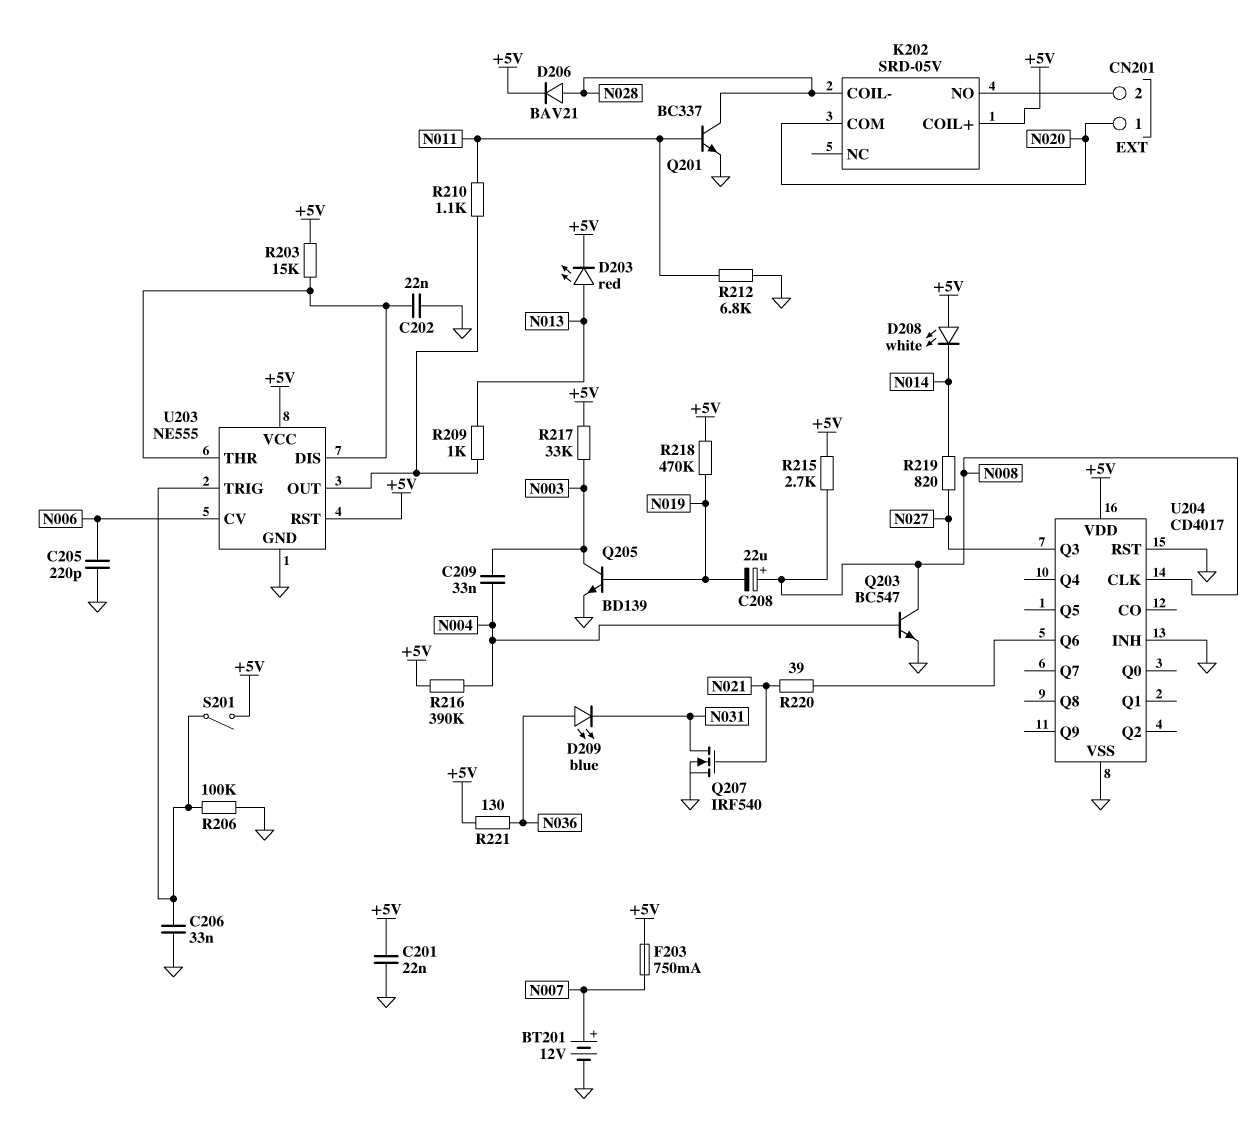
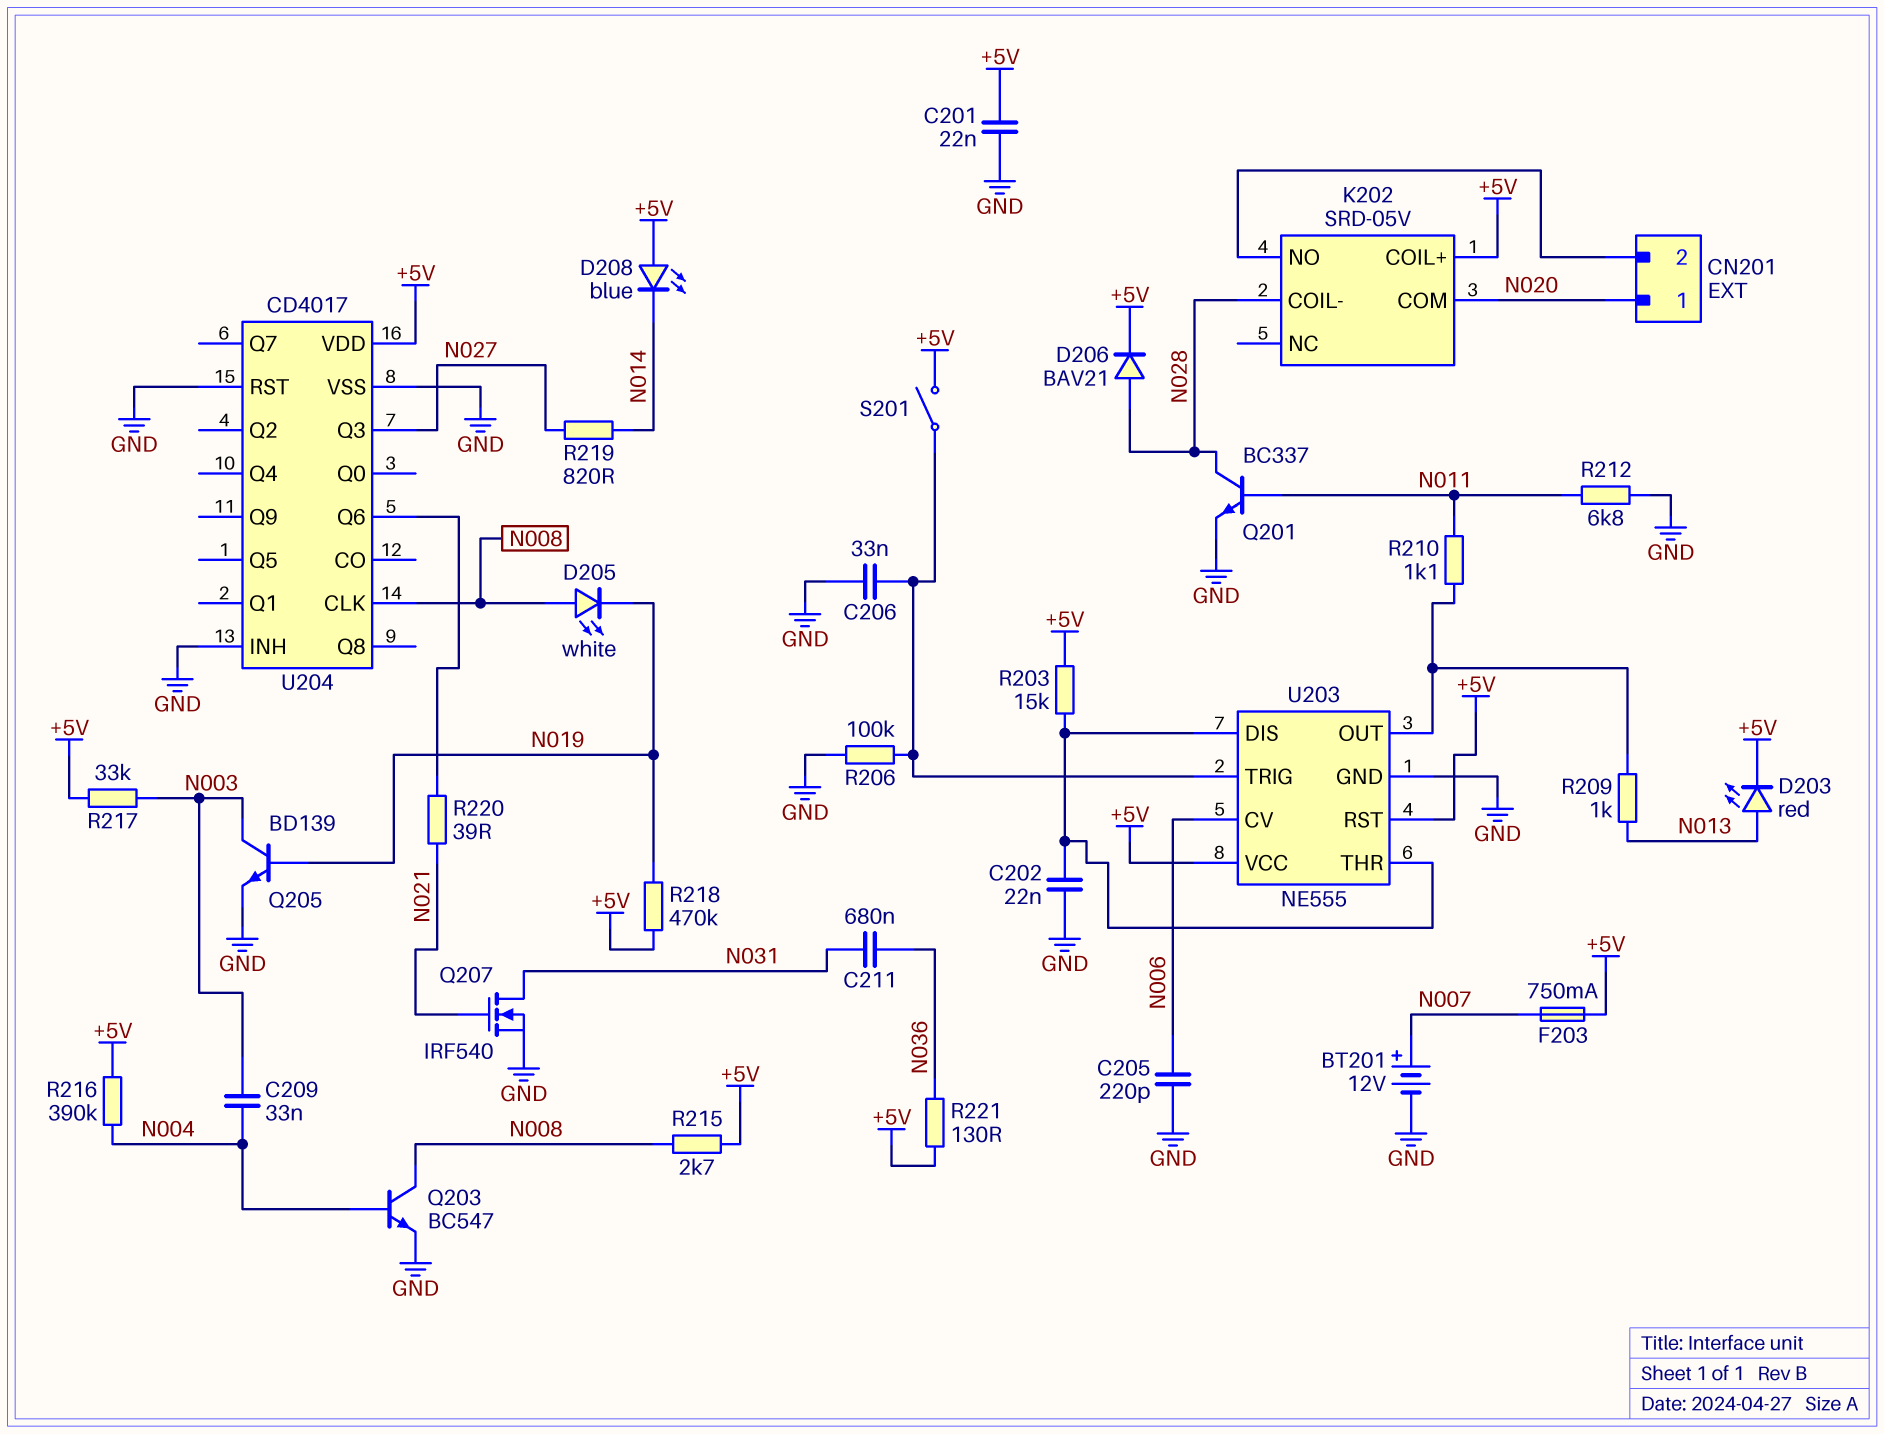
C208: 22uF (plus N008, minus N019) -> none
C211: none -> 680nF (N031, N036)
D205: none -> LED white (A N008, K N019)
D208: LED white (A +5V, K N014) -> LED blue (A +5V, K N014)
D209: LED blue (A N036, K N031) -> none

